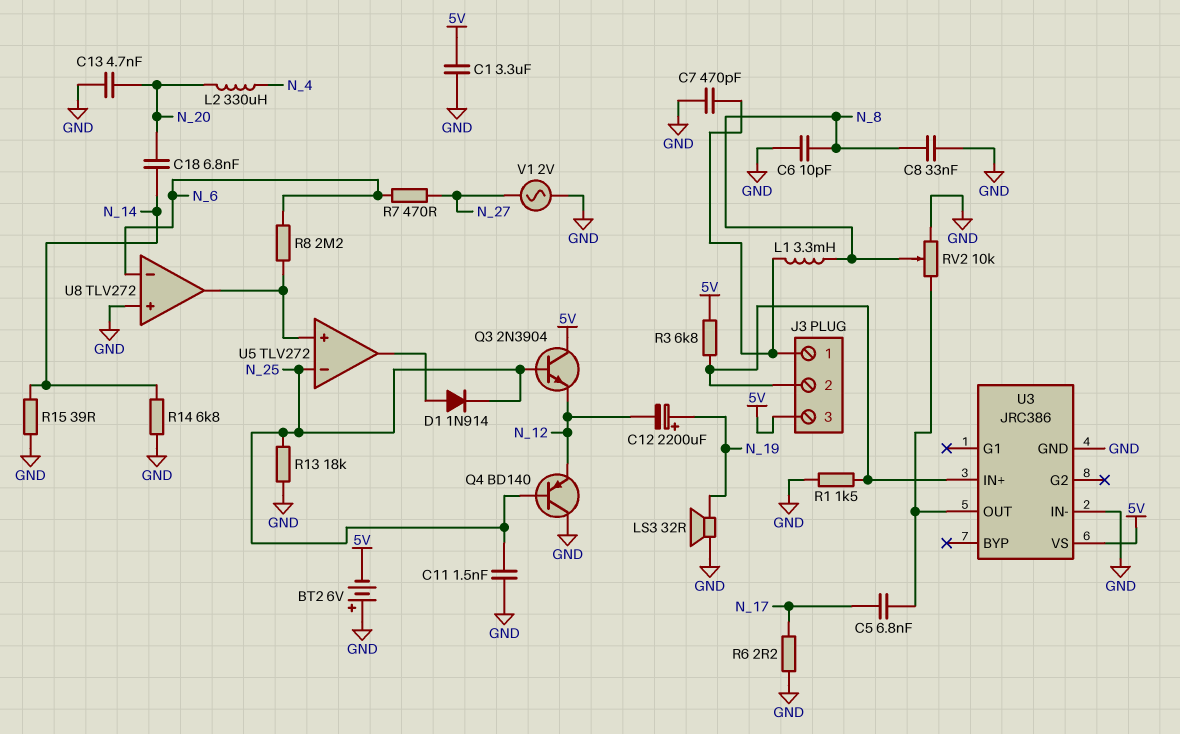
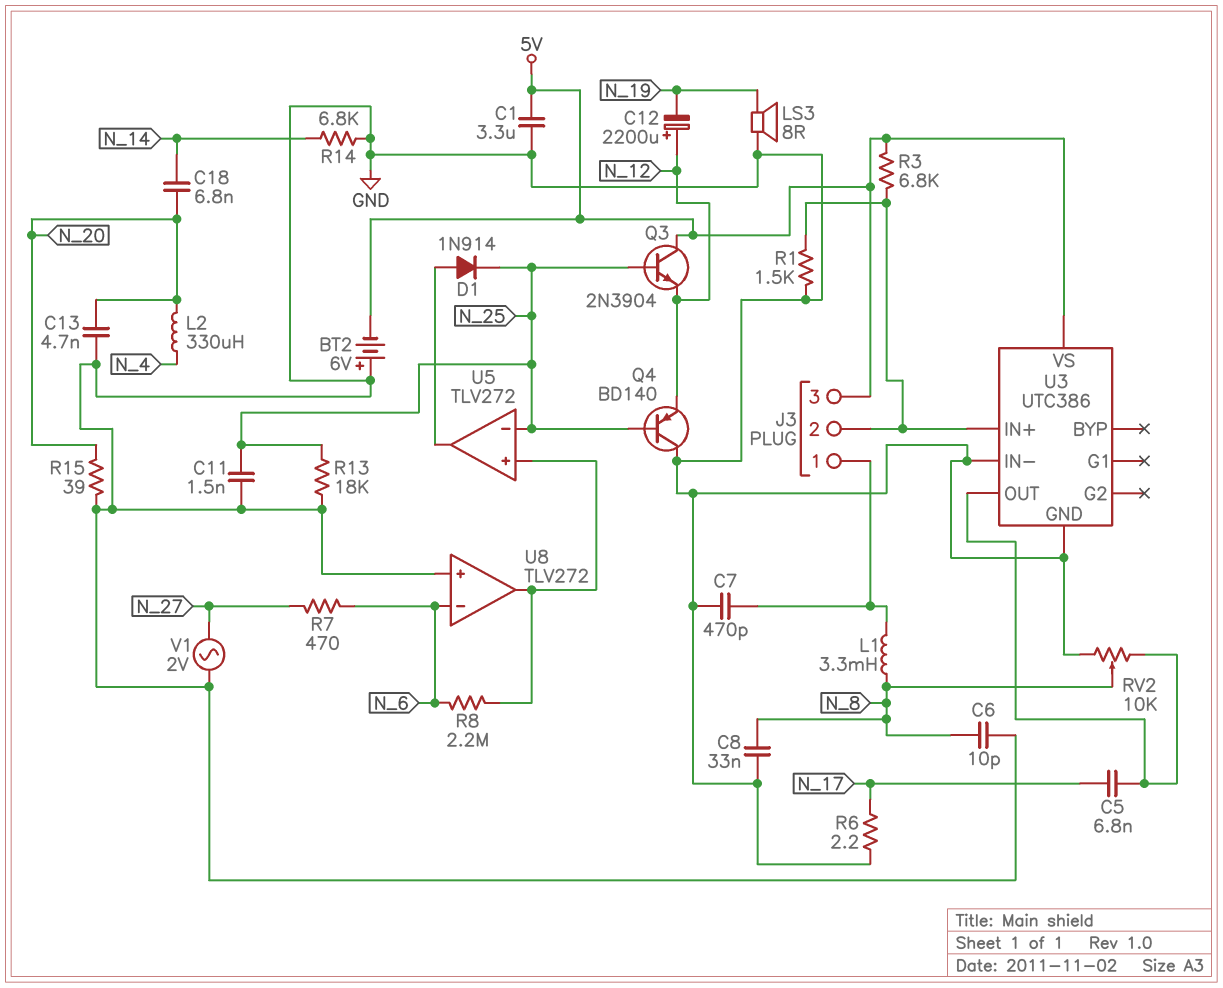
C12: 2200uF (plus N_19, minus N_12) -> 2200uF (plus N_12, minus N_19)
LS3: speaker 32R (GND, N_19) -> speaker 8R (GND, N_19)
R15: 39 (GND, N_14) -> 39 (GND, N_20)
U3: JRC386 -> UTC386

